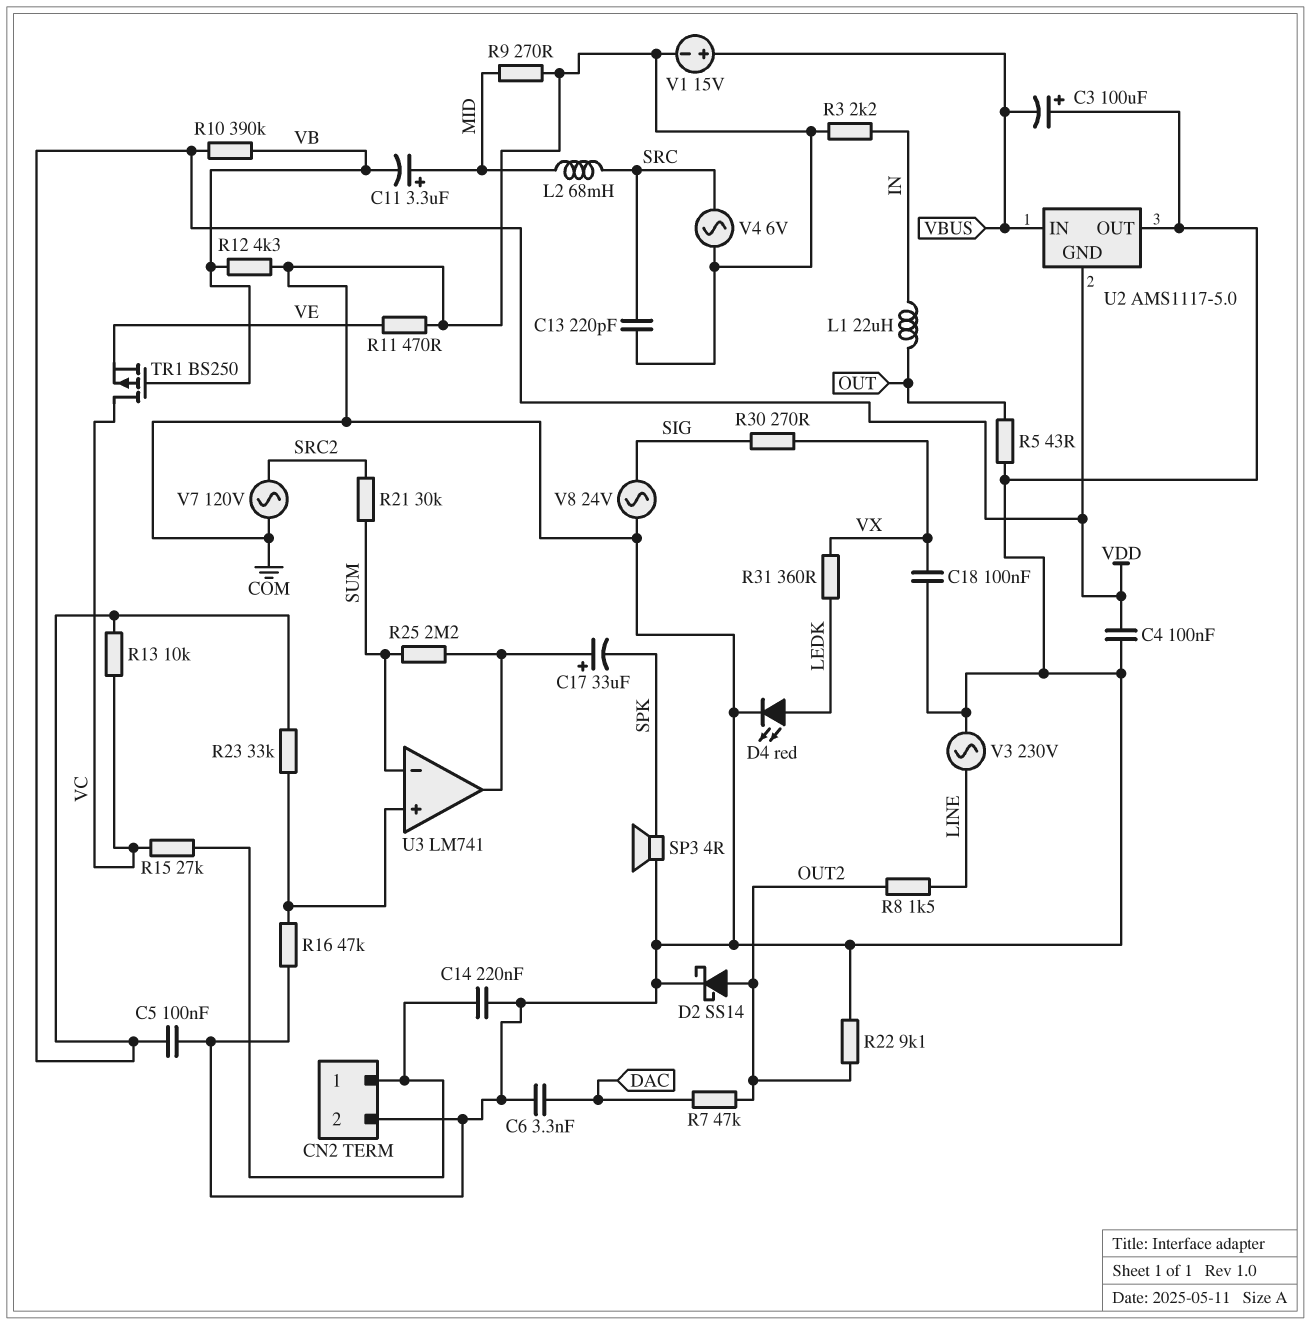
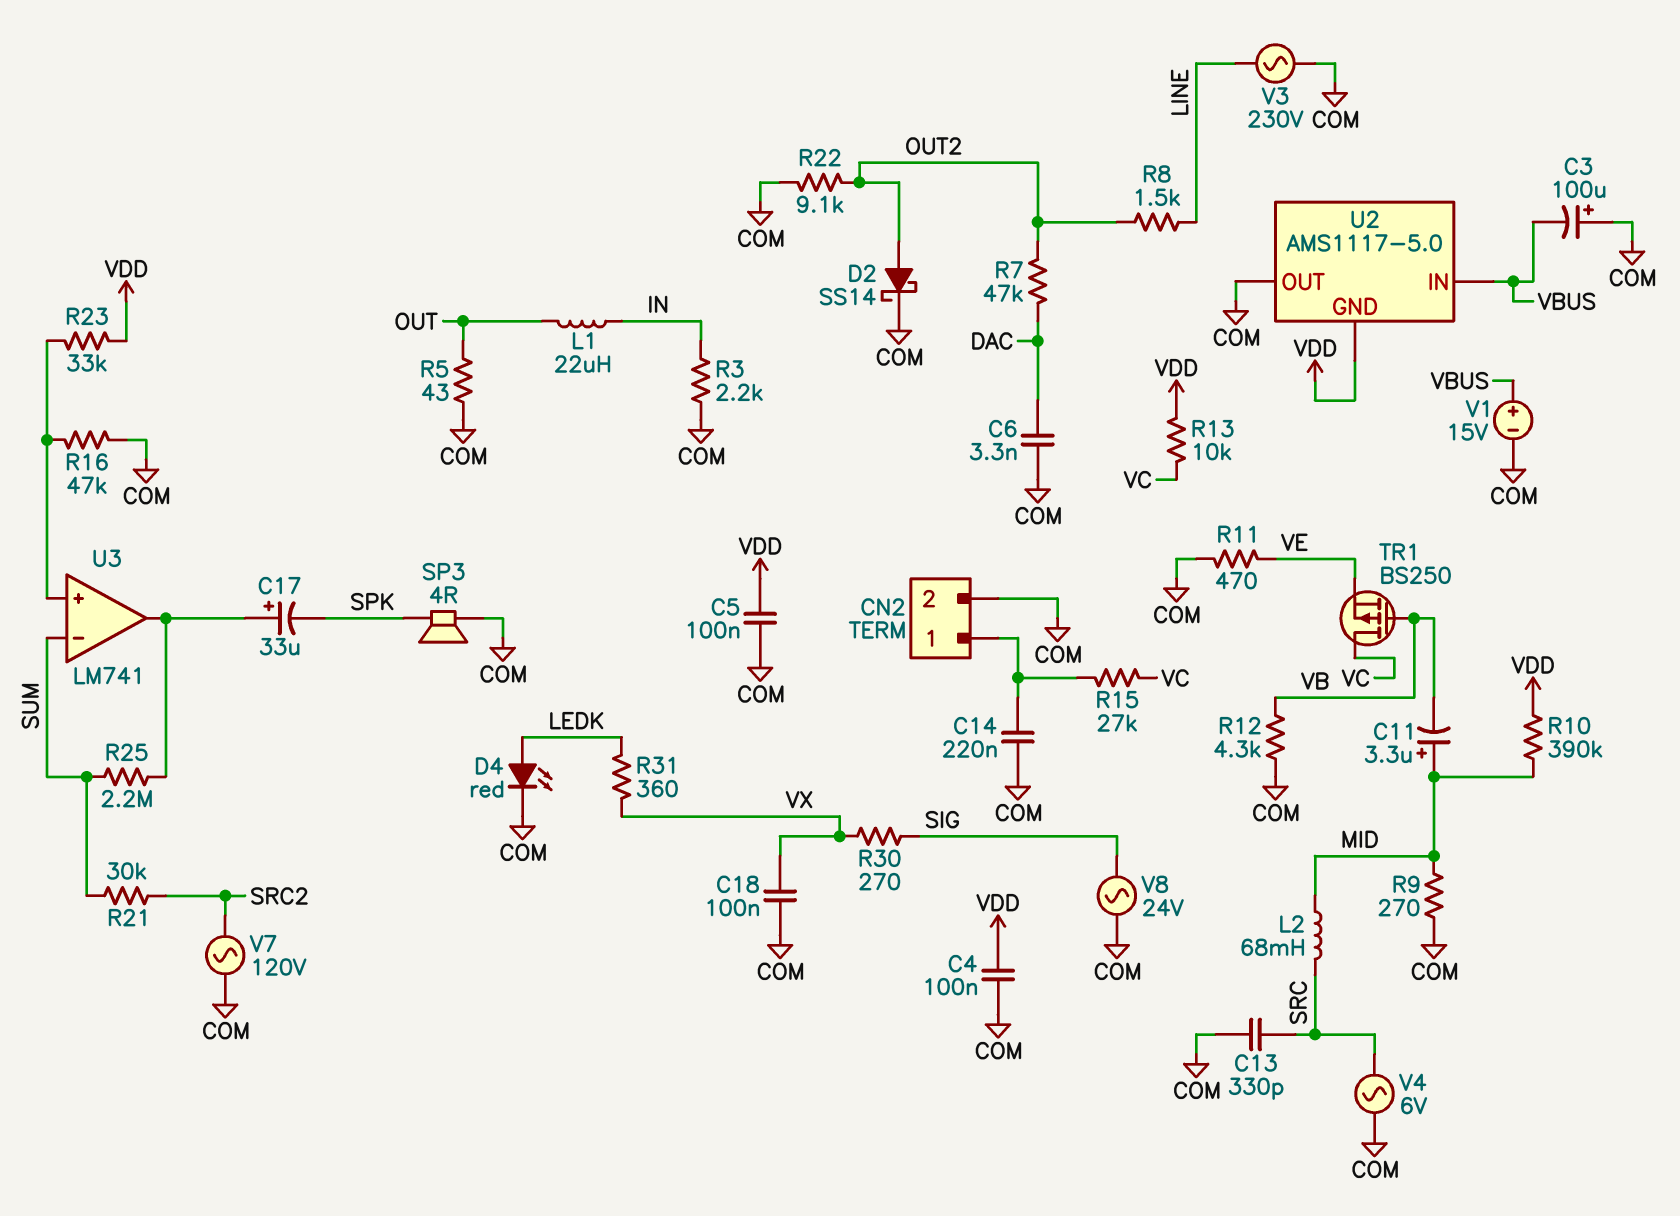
C13: 220pF (COM, SRC) -> 330pF (COM, SRC)
R10: 390k (VB, VDD) -> 390k (MID, VDD)

